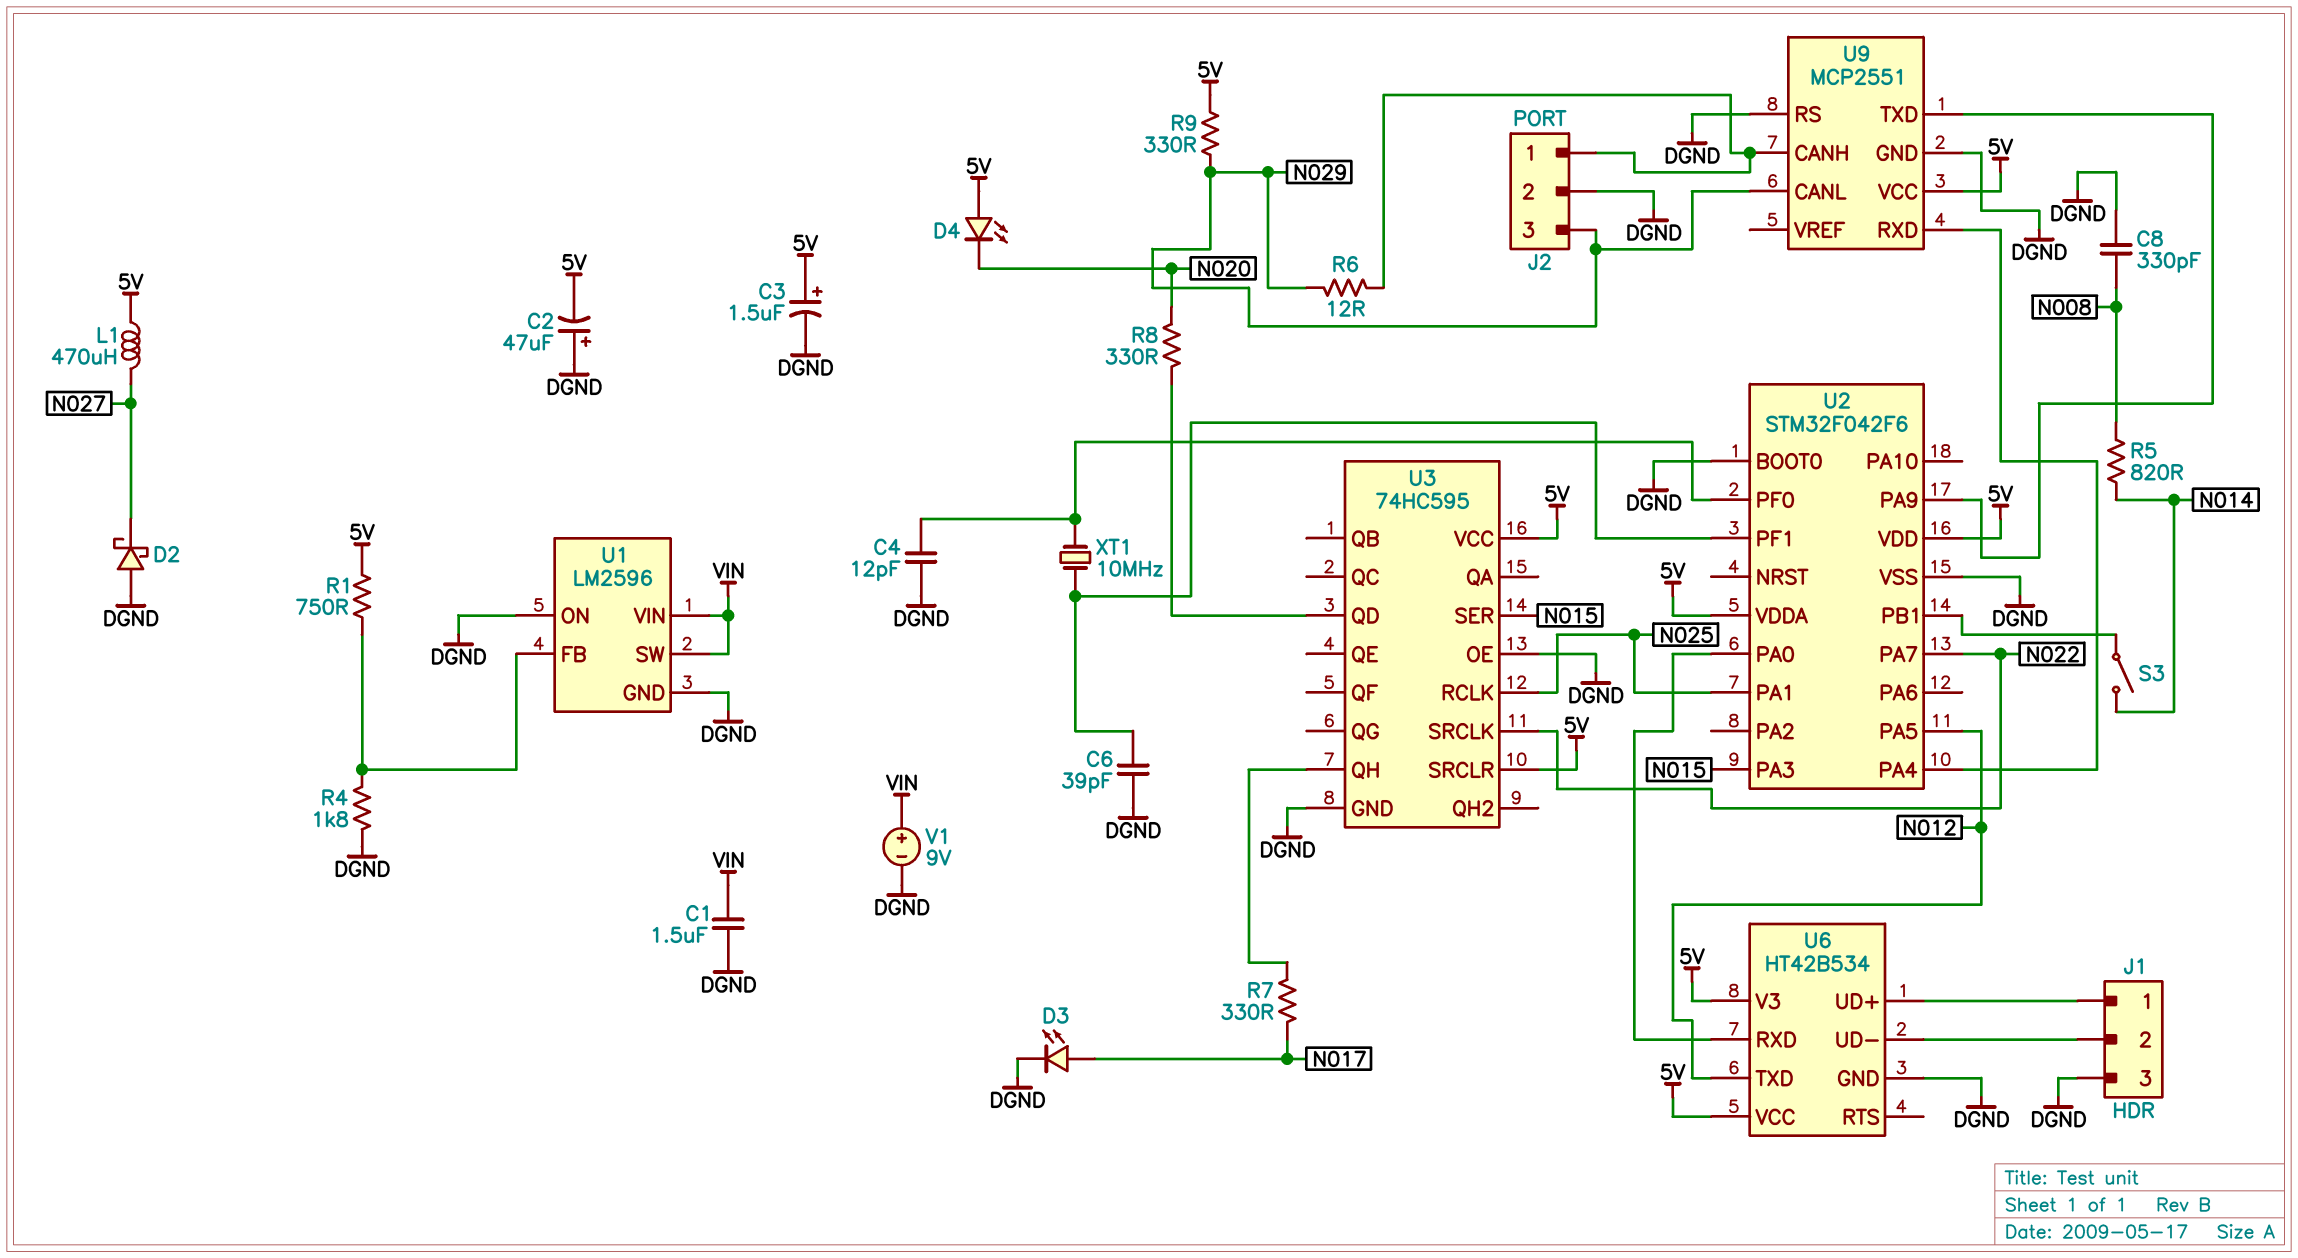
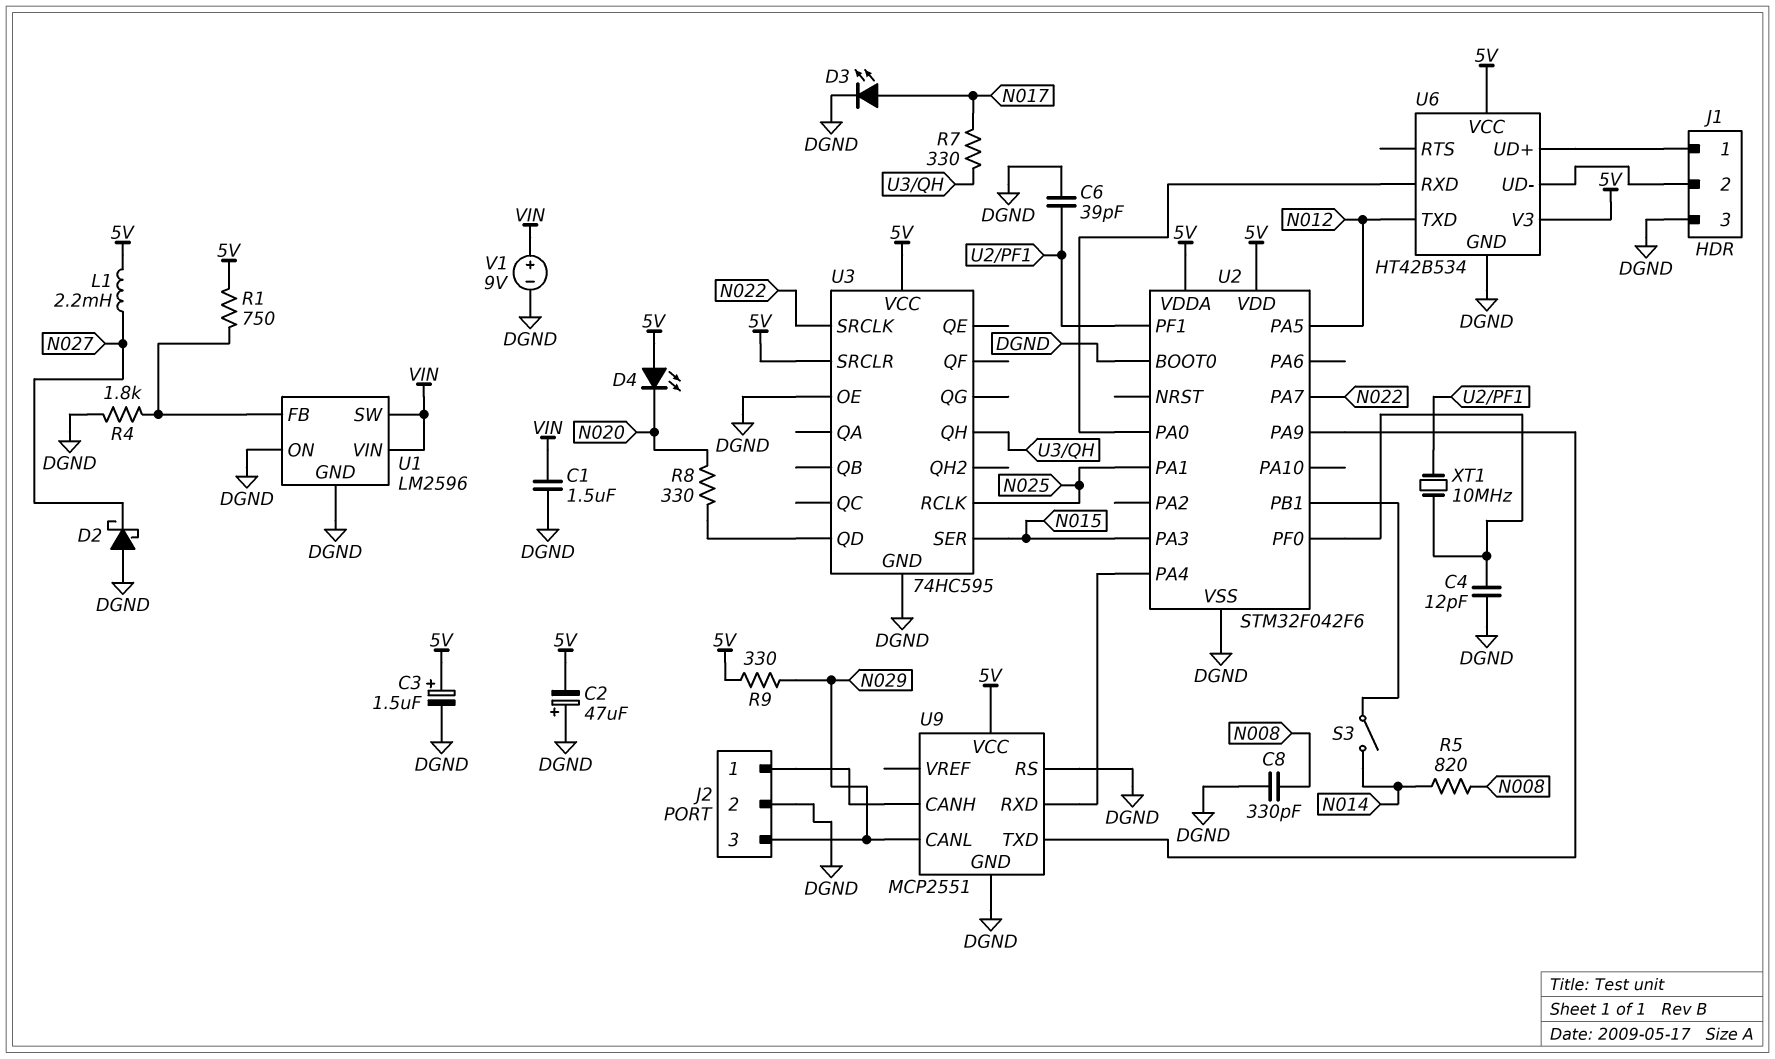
L1: 470uH (5V, N027) -> 2.2mH (5V, N027)
R6: 12 (J2/1, N029) -> none

